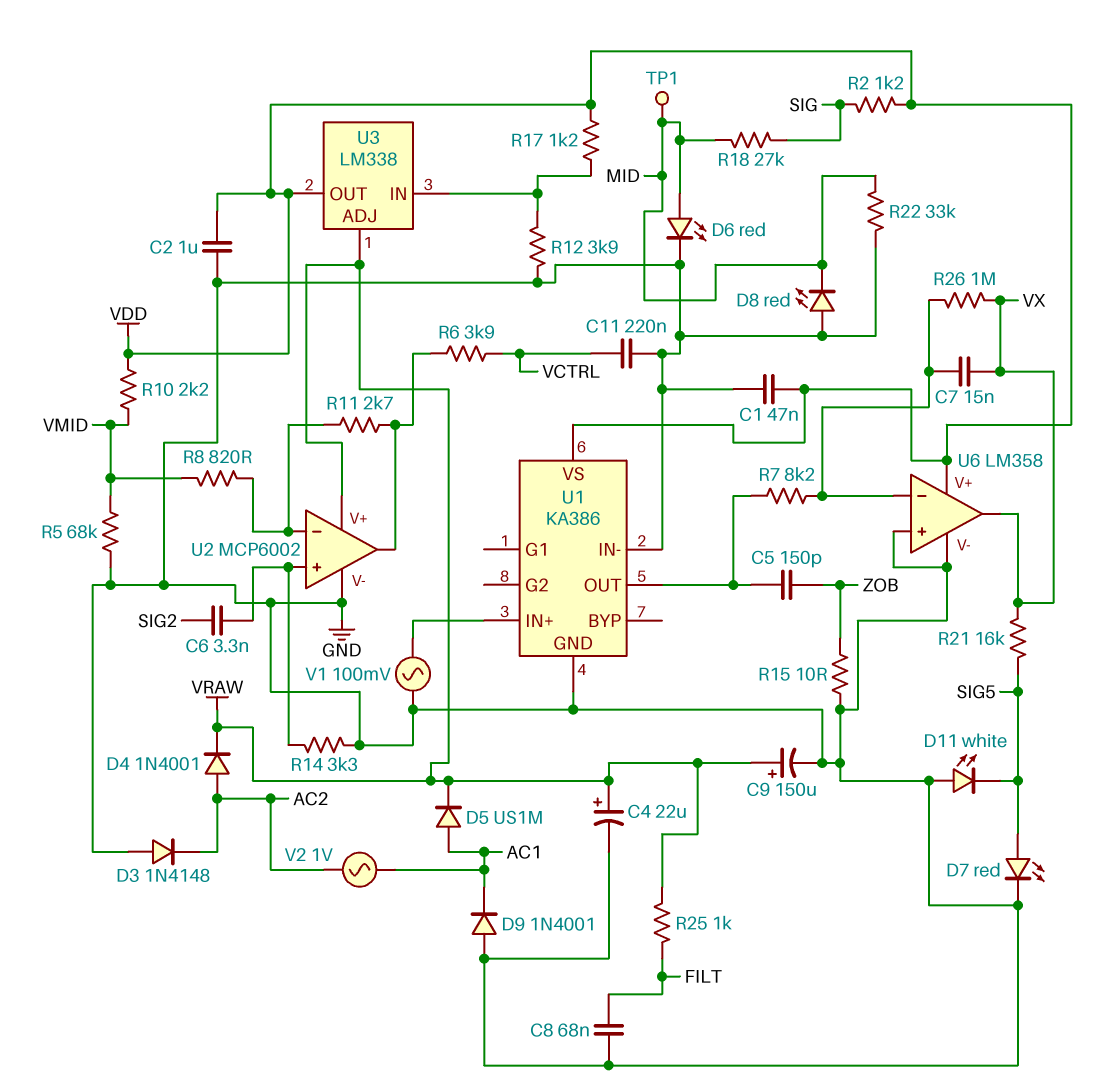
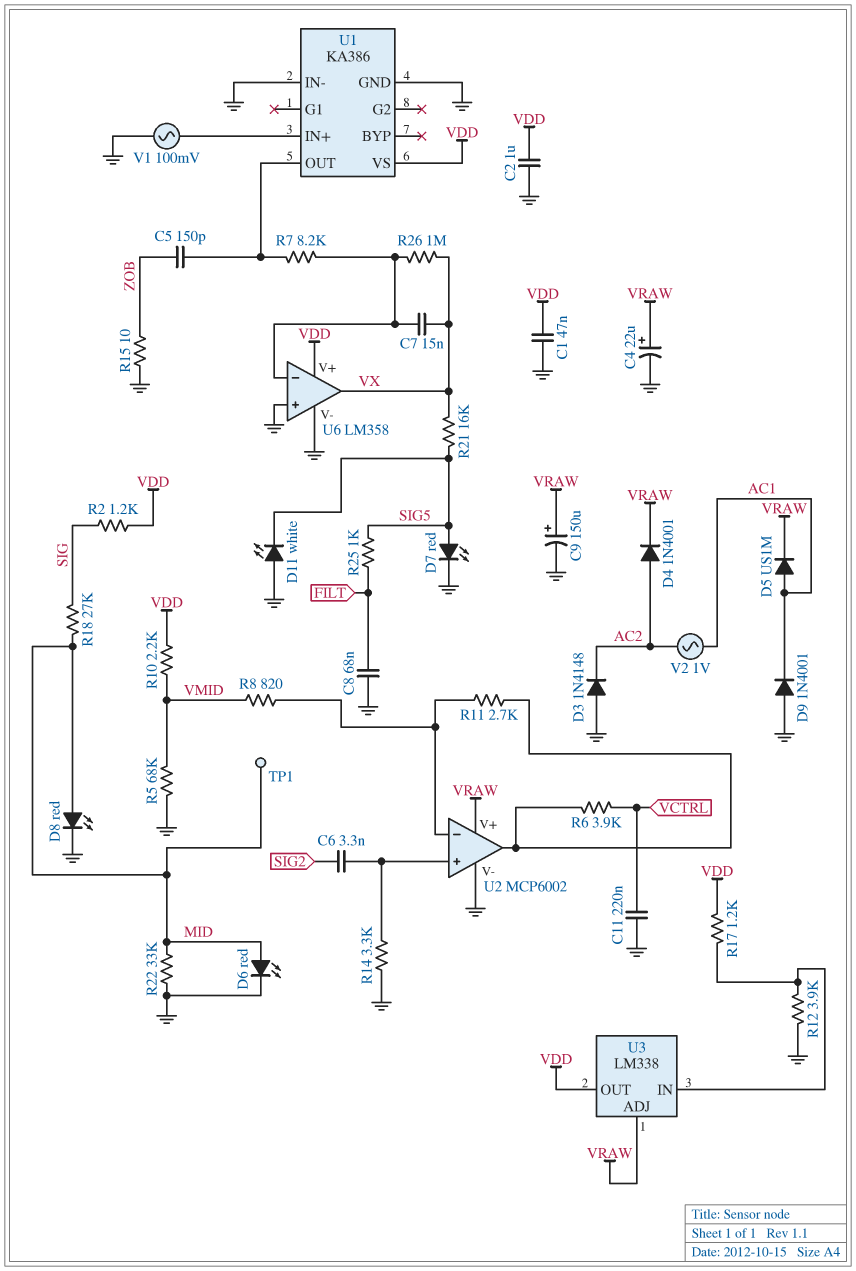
D8: LED red (A GND, K MID) -> LED red (A MID, K GND)
R25: 1k (FILT, VRAW) -> 1k (FILT, SIG5)

